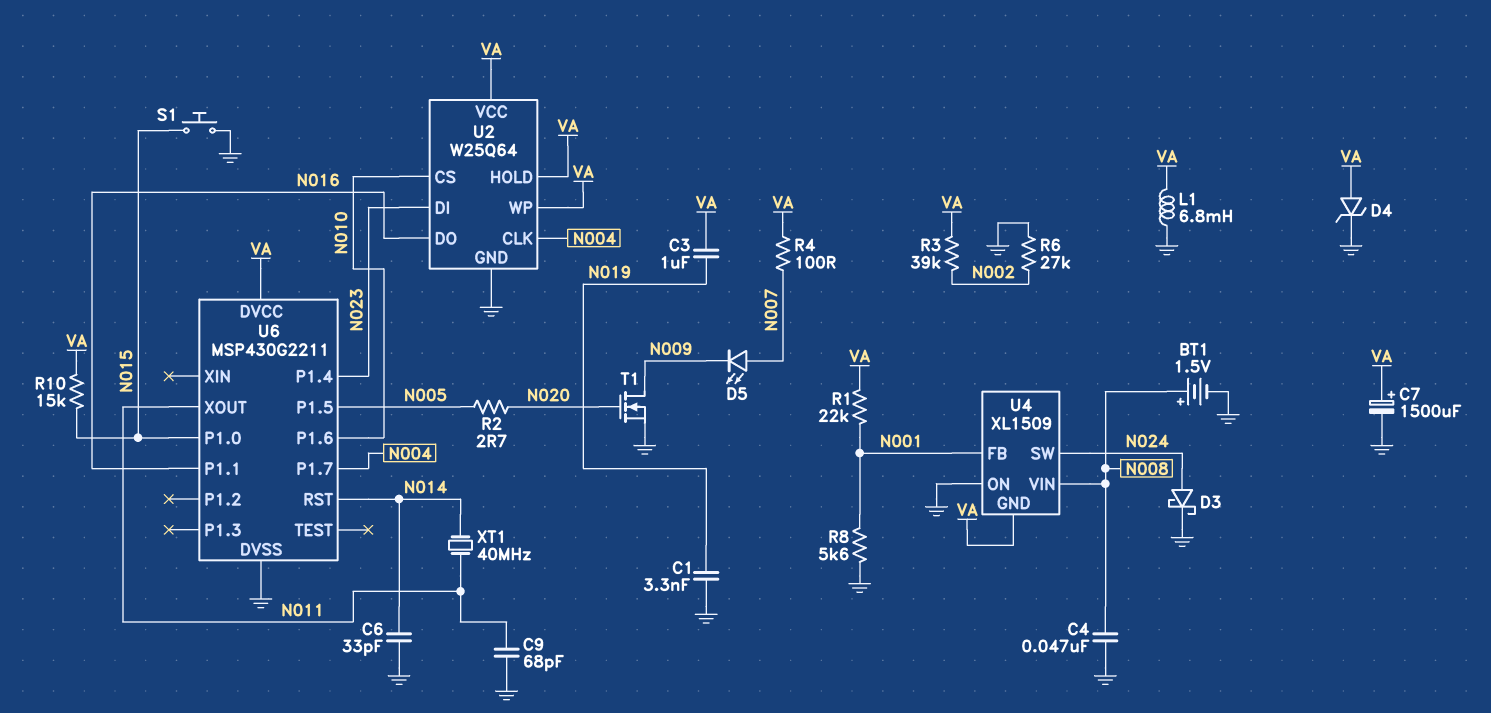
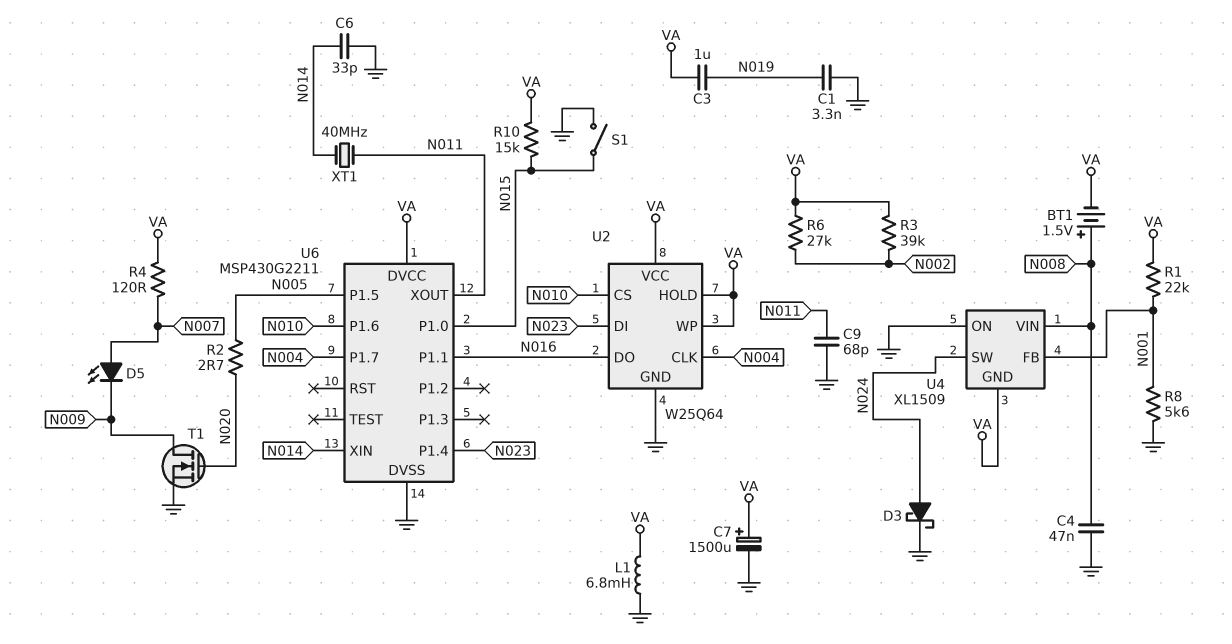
BT1: 1.5V (plus N008, minus GND) -> 1.5V (plus N008, minus VA)
D4: zener (A VA, K GND) -> none
R4: 100 (N007, VA) -> 120 (N007, VA)
R6: 27k (GND, N002) -> 27k (N002, VA)
S1: button (GND, N015) -> switch (GND, N015)
U6 pin RST: N014 -> none
U6 pin XIN: none -> N014

